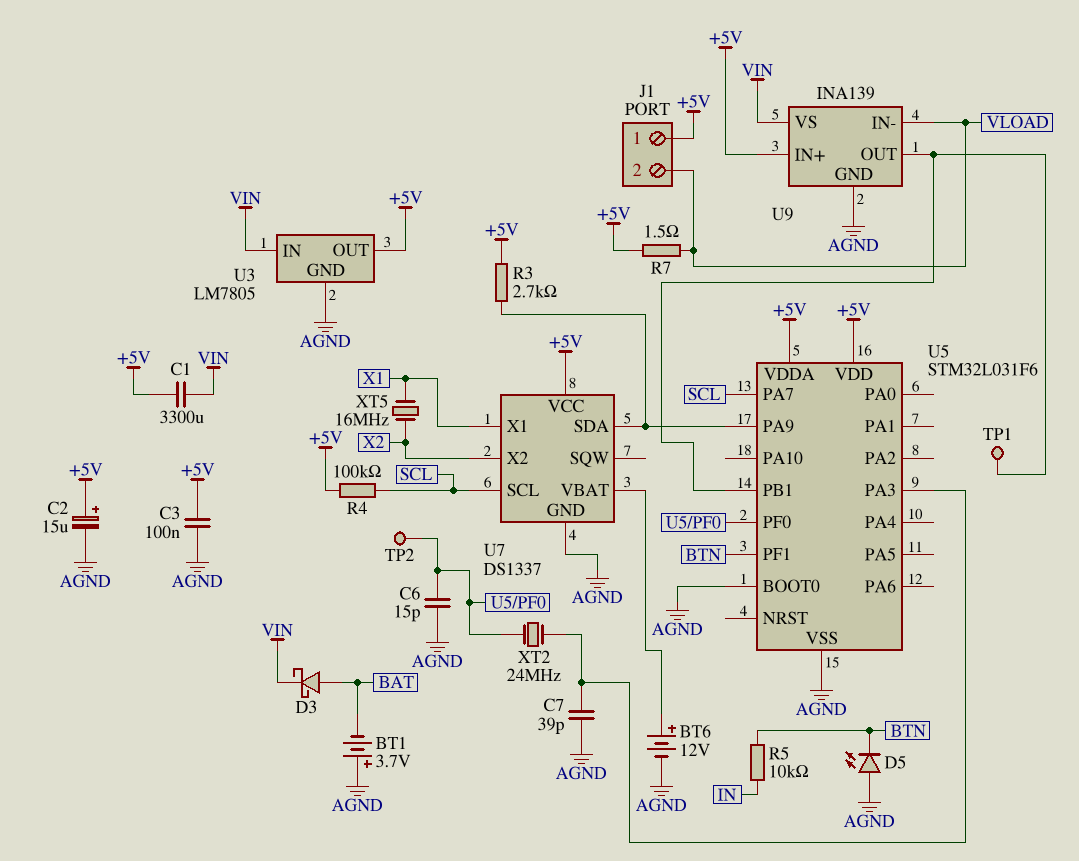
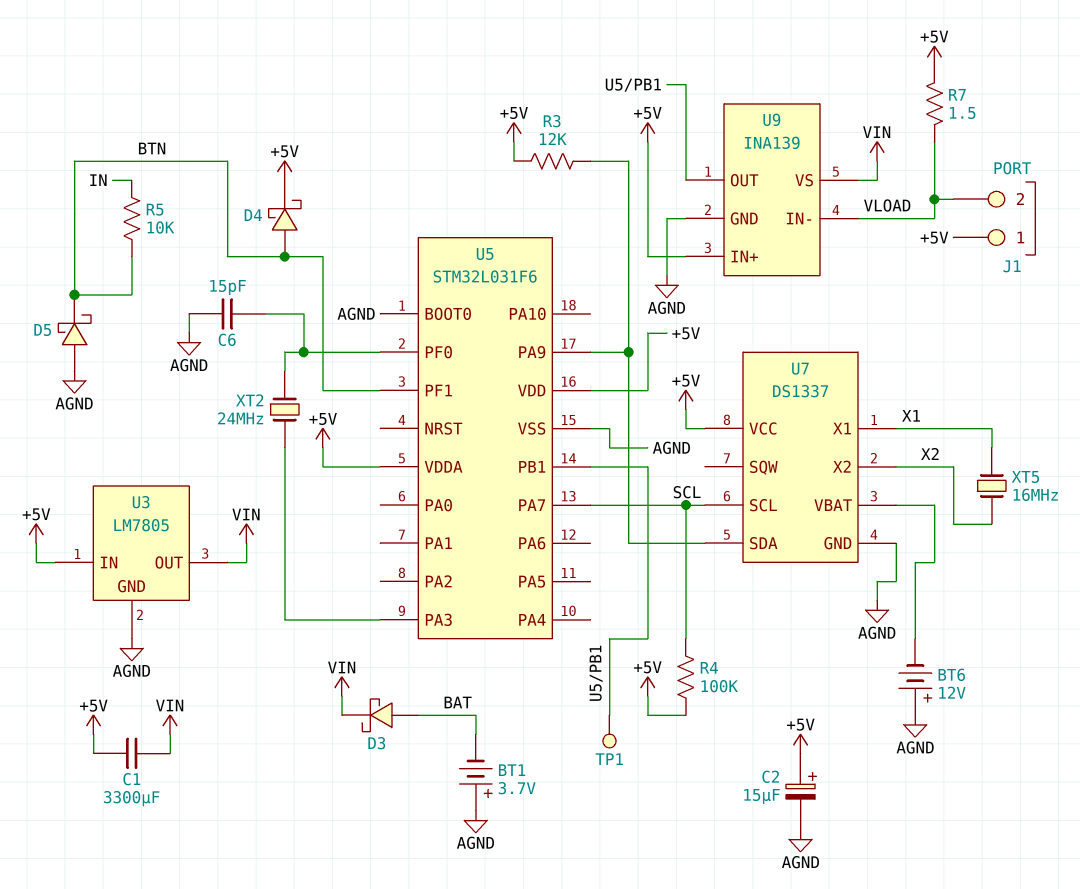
BT6: 12V (plus U7/VBAT, minus AGND) -> 12V (plus AGND, minus U7/VBAT)
C3: 100nF (+5V, AGND) -> none
C7: 39pF (AGND, U5/PA3) -> none
D4: none -> schottky (A BTN, K +5V)
D5: LED (A AGND, K BTN) -> schottky (A AGND, K BTN)
R3: 2.7k (+5V, U5/PA9) -> 12k (+5V, U5/PA9)
TP2: test point (U5/PF0) -> none
U3 pin IN: VIN -> +5V
U3 pin OUT: +5V -> VIN

